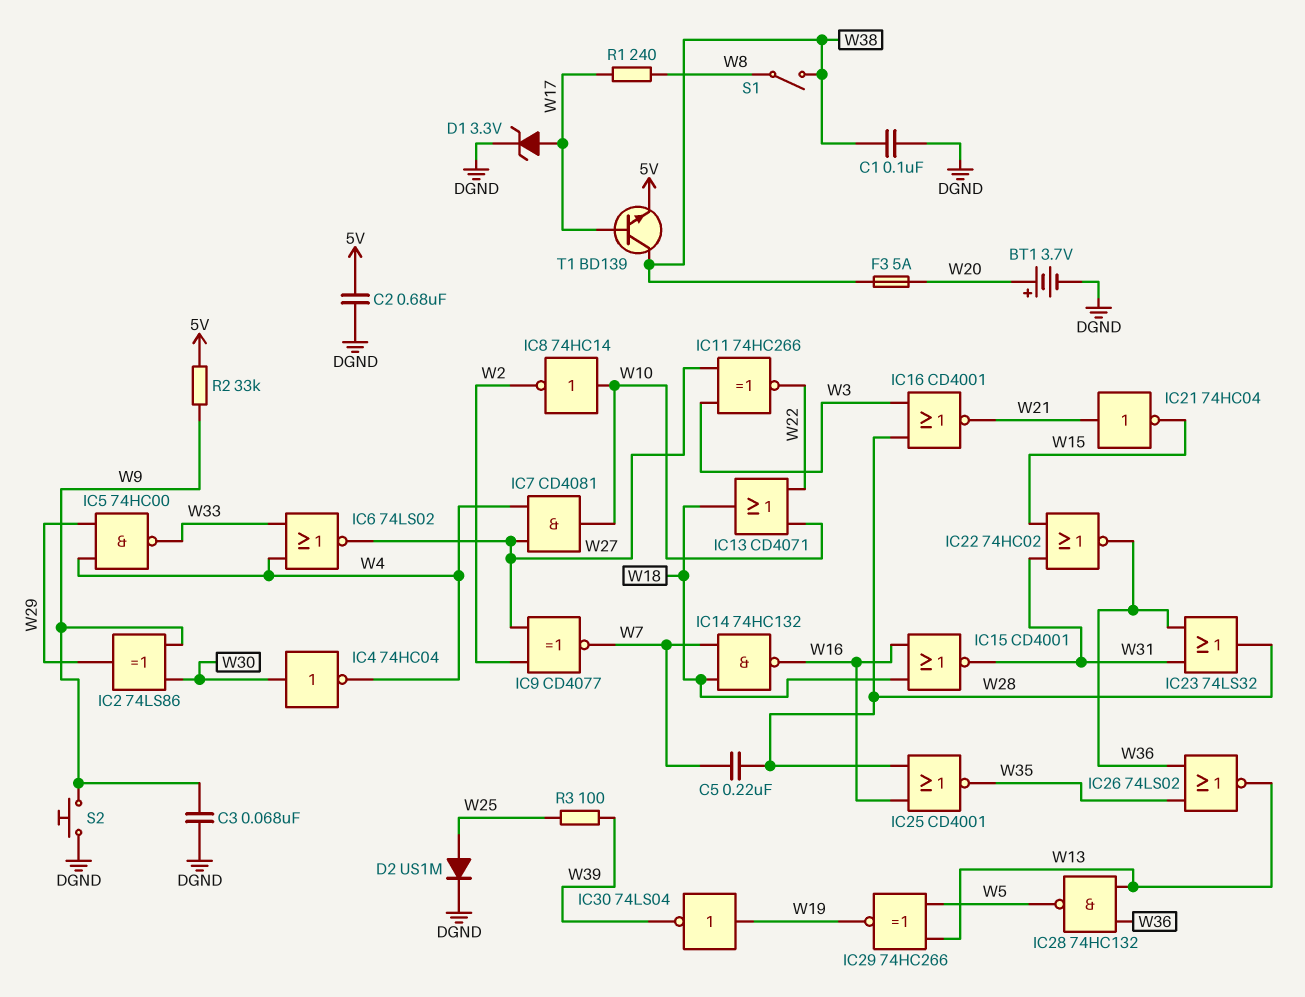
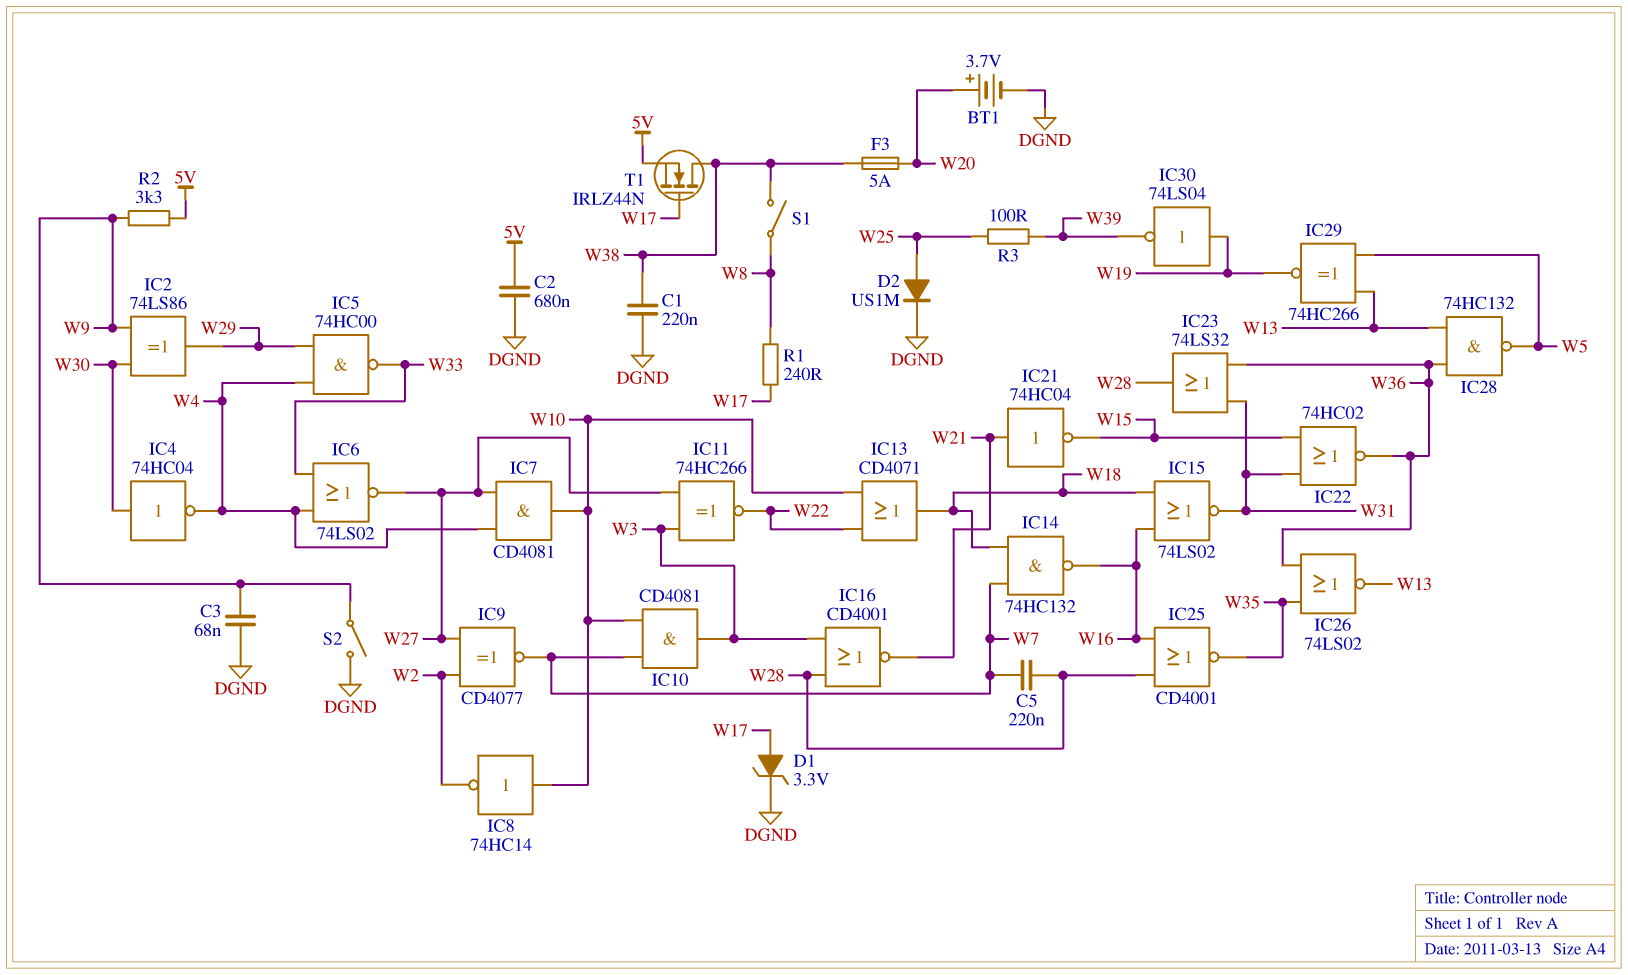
C1: 100nF (DGND, W38) -> 220nF (DGND, W38)
IC10: none -> AND CD4081 (in W7, in W10, out W3)
IC15: NOR CD4001 (in W16, in W18, out W31) -> NOR 74LS02 (in W16, in W18, out W31)
R2: 33k (5V, W9) -> 3.3k (5V, W9)
S2: button (DGND, W9) -> switch (DGND, W9)
T1: NPN BD139 (B W17, C W38, E 5V) -> NMOS IRLZ44N (G W17, D W38, S 5V)

